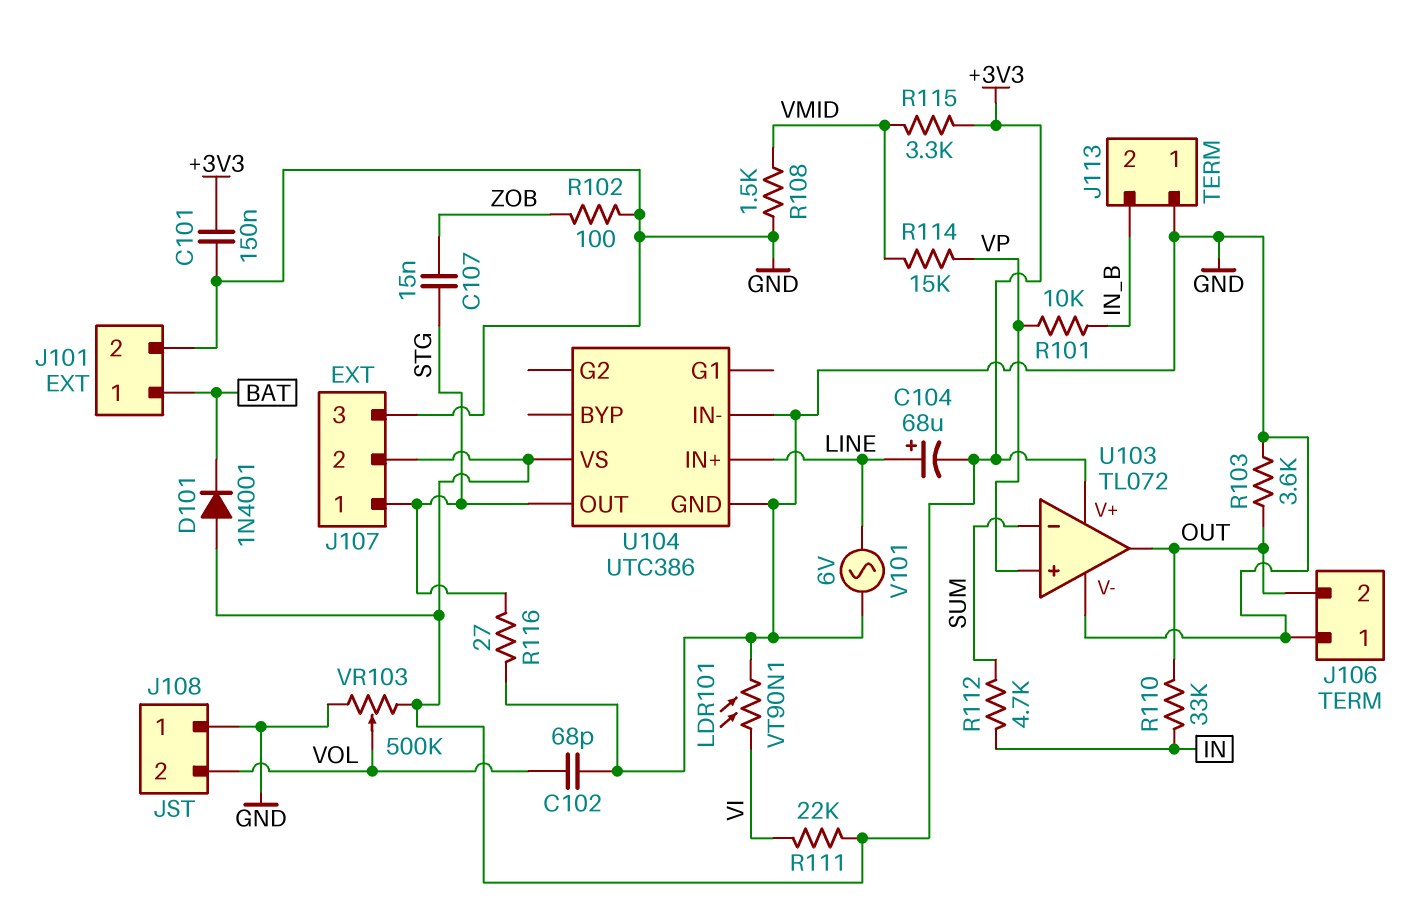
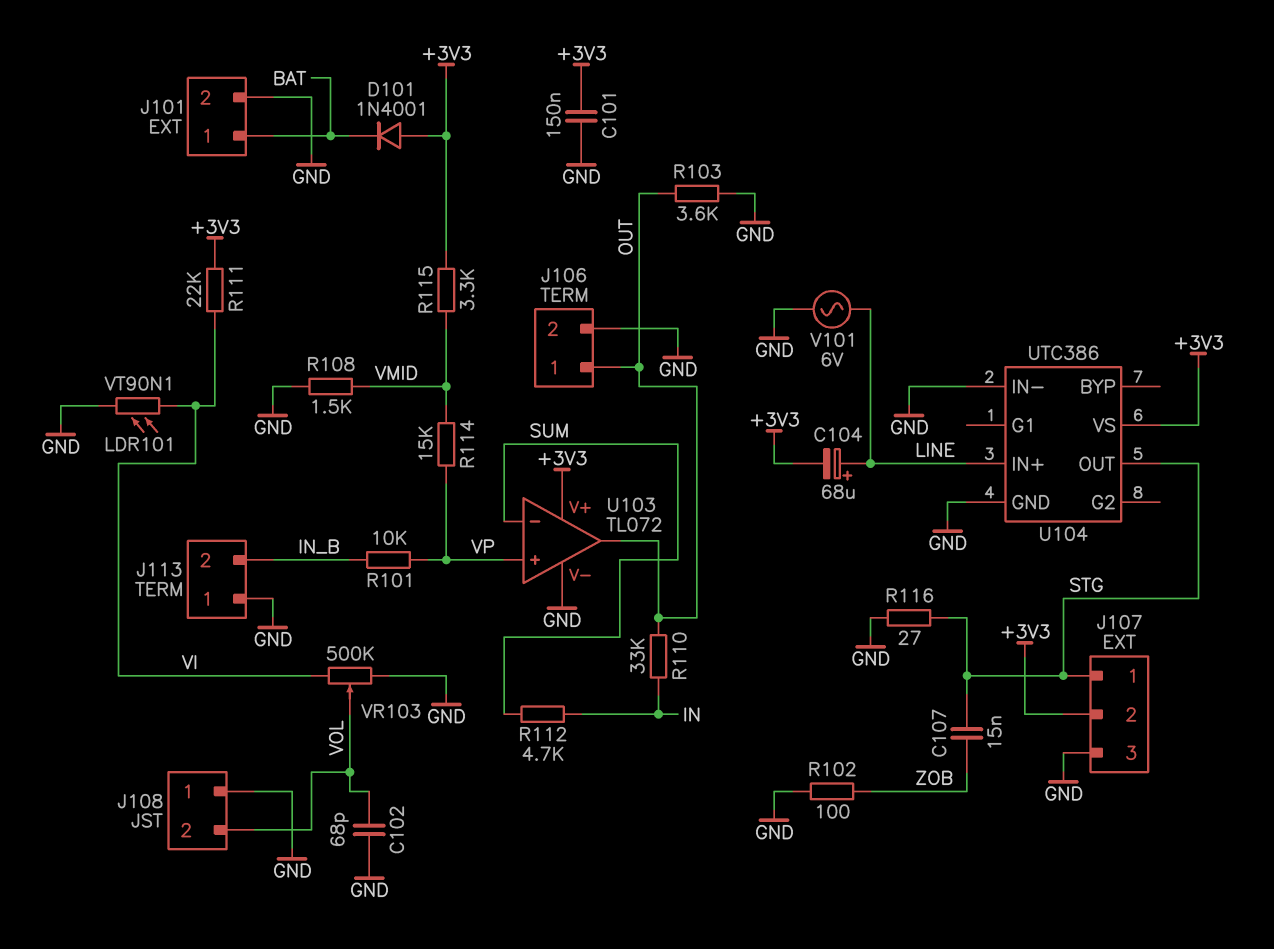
J106 pin 1: GND -> OUT
J106 pin 2: OUT -> GND
VR103: 500k (+3V3, GND, wiper VOL) -> 500k (GND, VI, wiper VOL)

